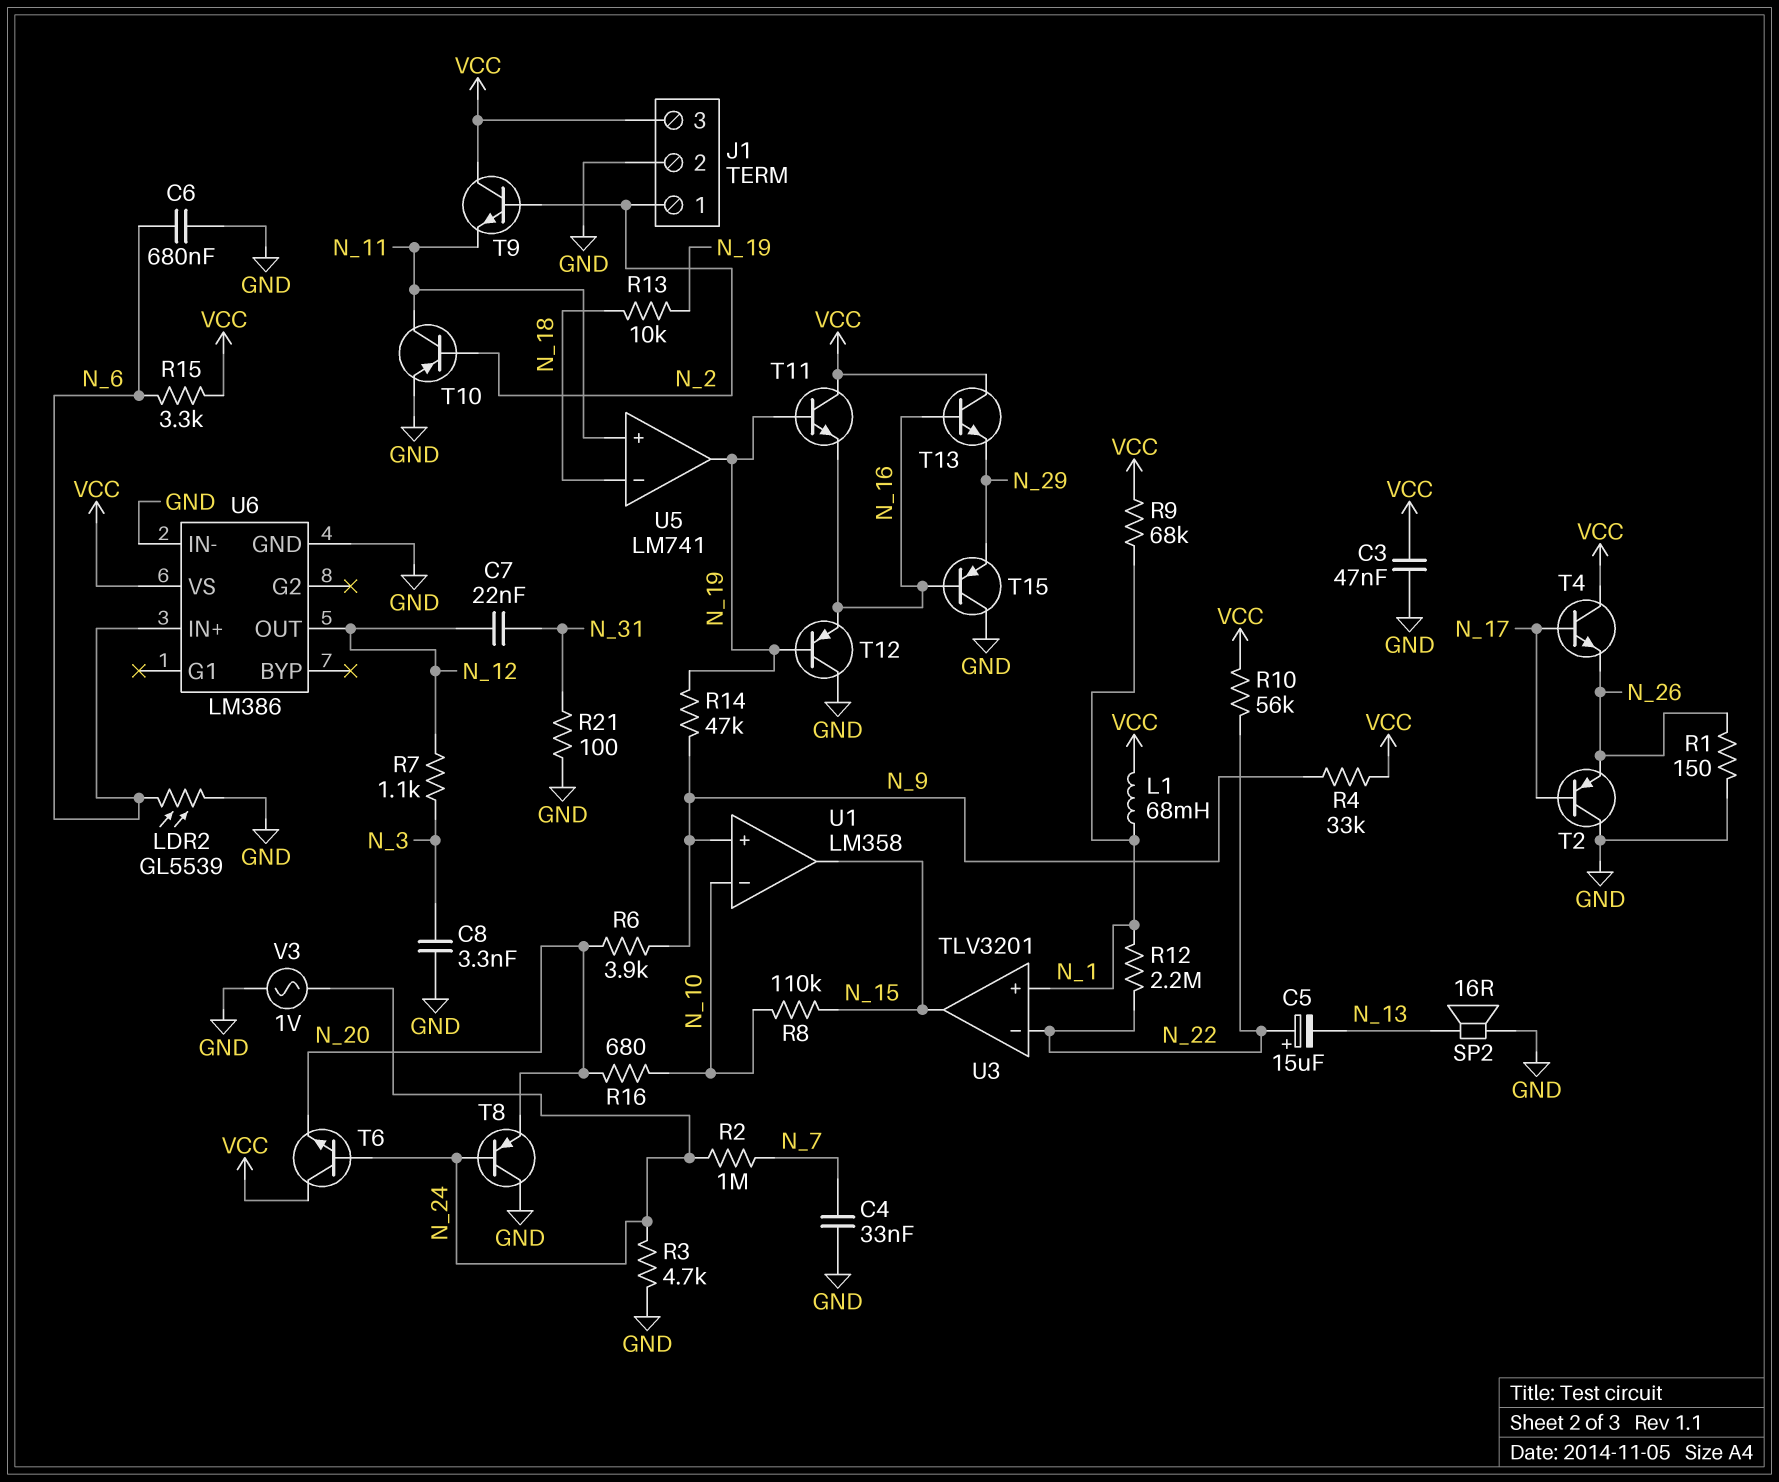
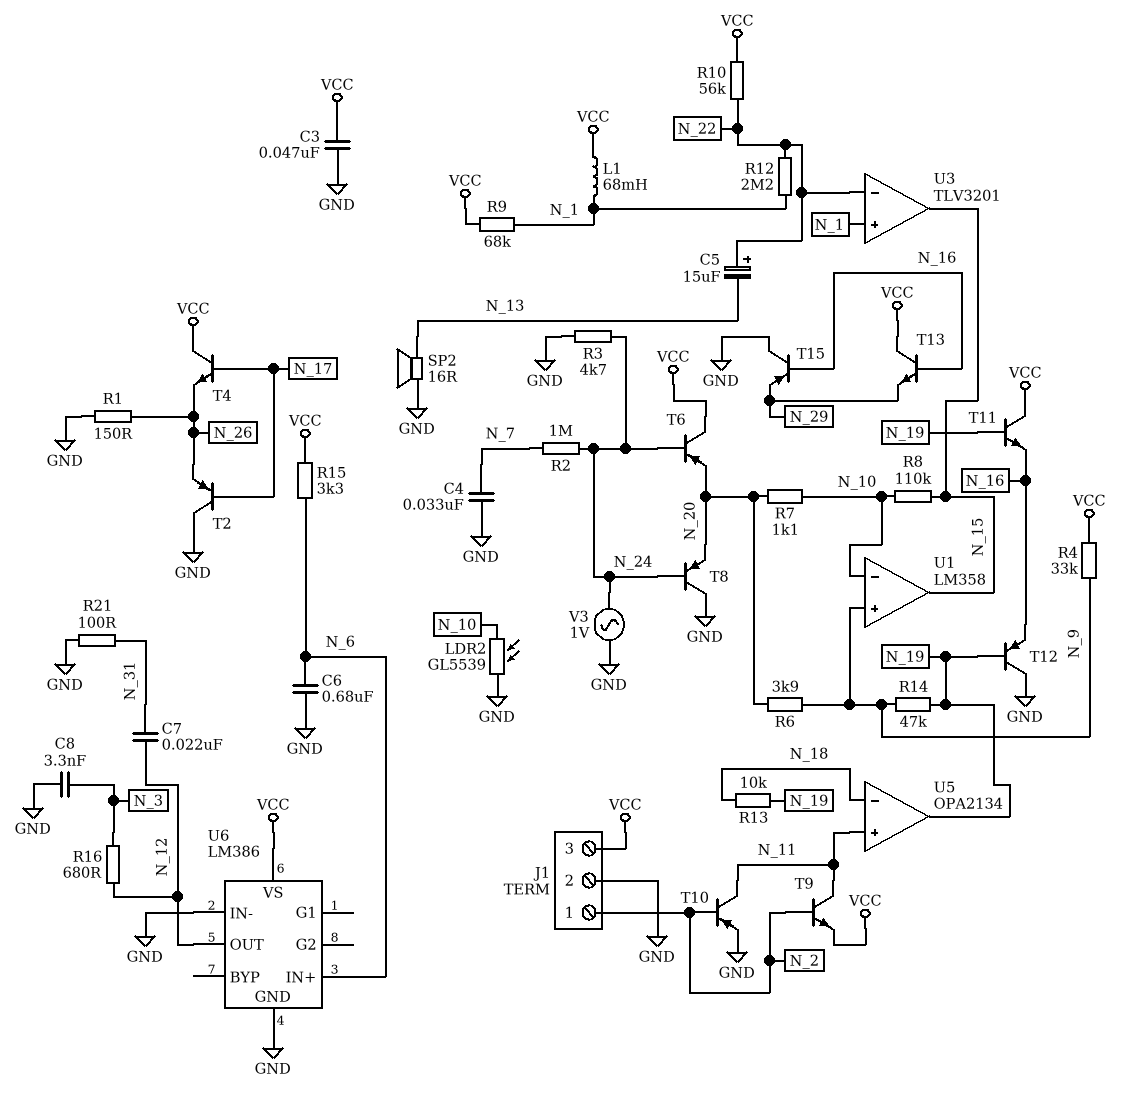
LDR2: GL5539 (GND, N_6) -> GL5539 (GND, N_10)
R7: 1.1k (N_3, N_12) -> 1.1k (N_10, N_20)
R16: 680 (N_10, N_20) -> 680 (N_3, N_12)
T6: NPN (B N_24, C VCC, E N_20) -> PNP (B N_24, C VCC, E N_20)
T9: NPN (B N_2, C VCC, E N_11) -> NPN (B N_2, C N_11, E VCC)
U5: LM741 -> OPA2134

